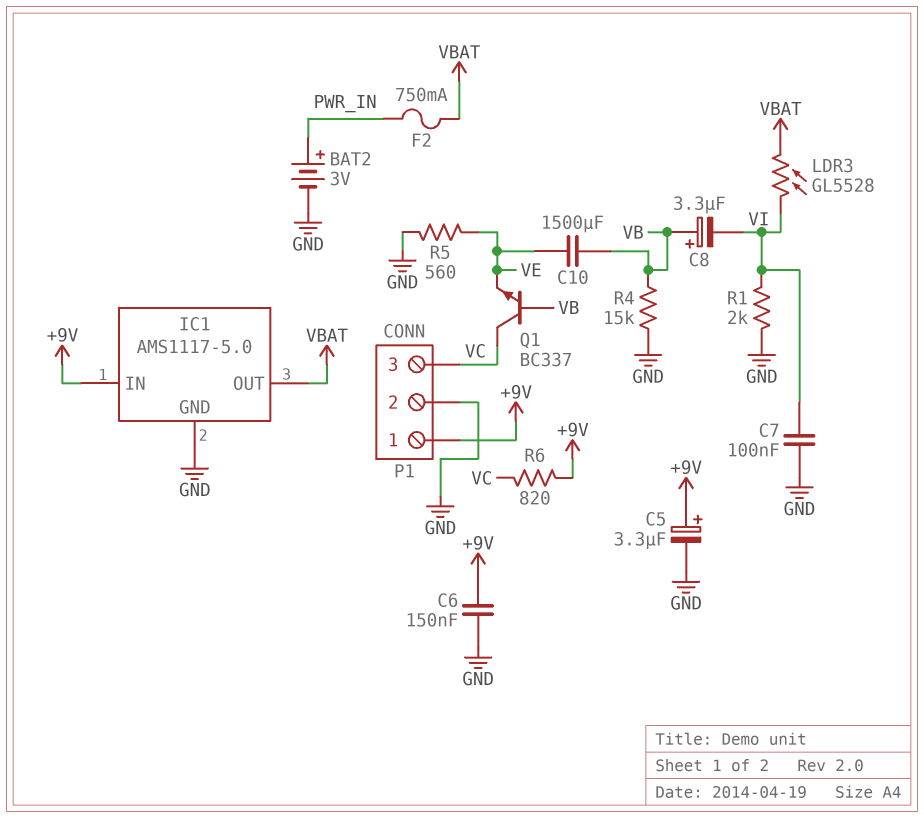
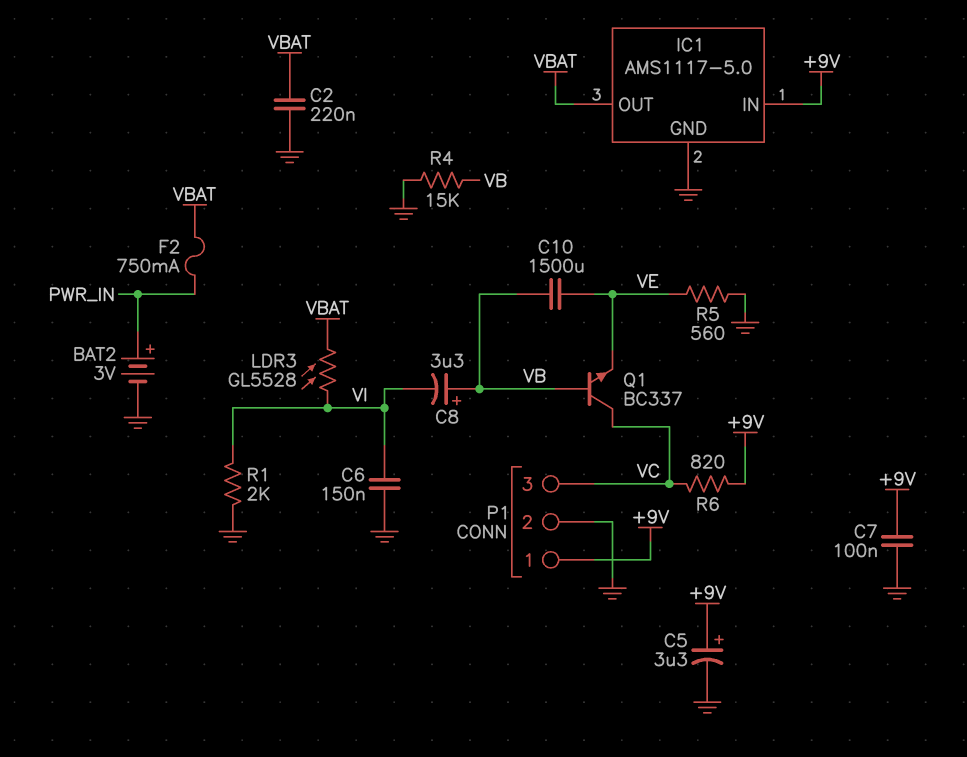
C2: none -> 220nF (GND, VBAT)
C6: 150nF (+9V, GND) -> 150nF (GND, VI)
C7: 100nF (GND, VI) -> 100nF (+9V, GND)

